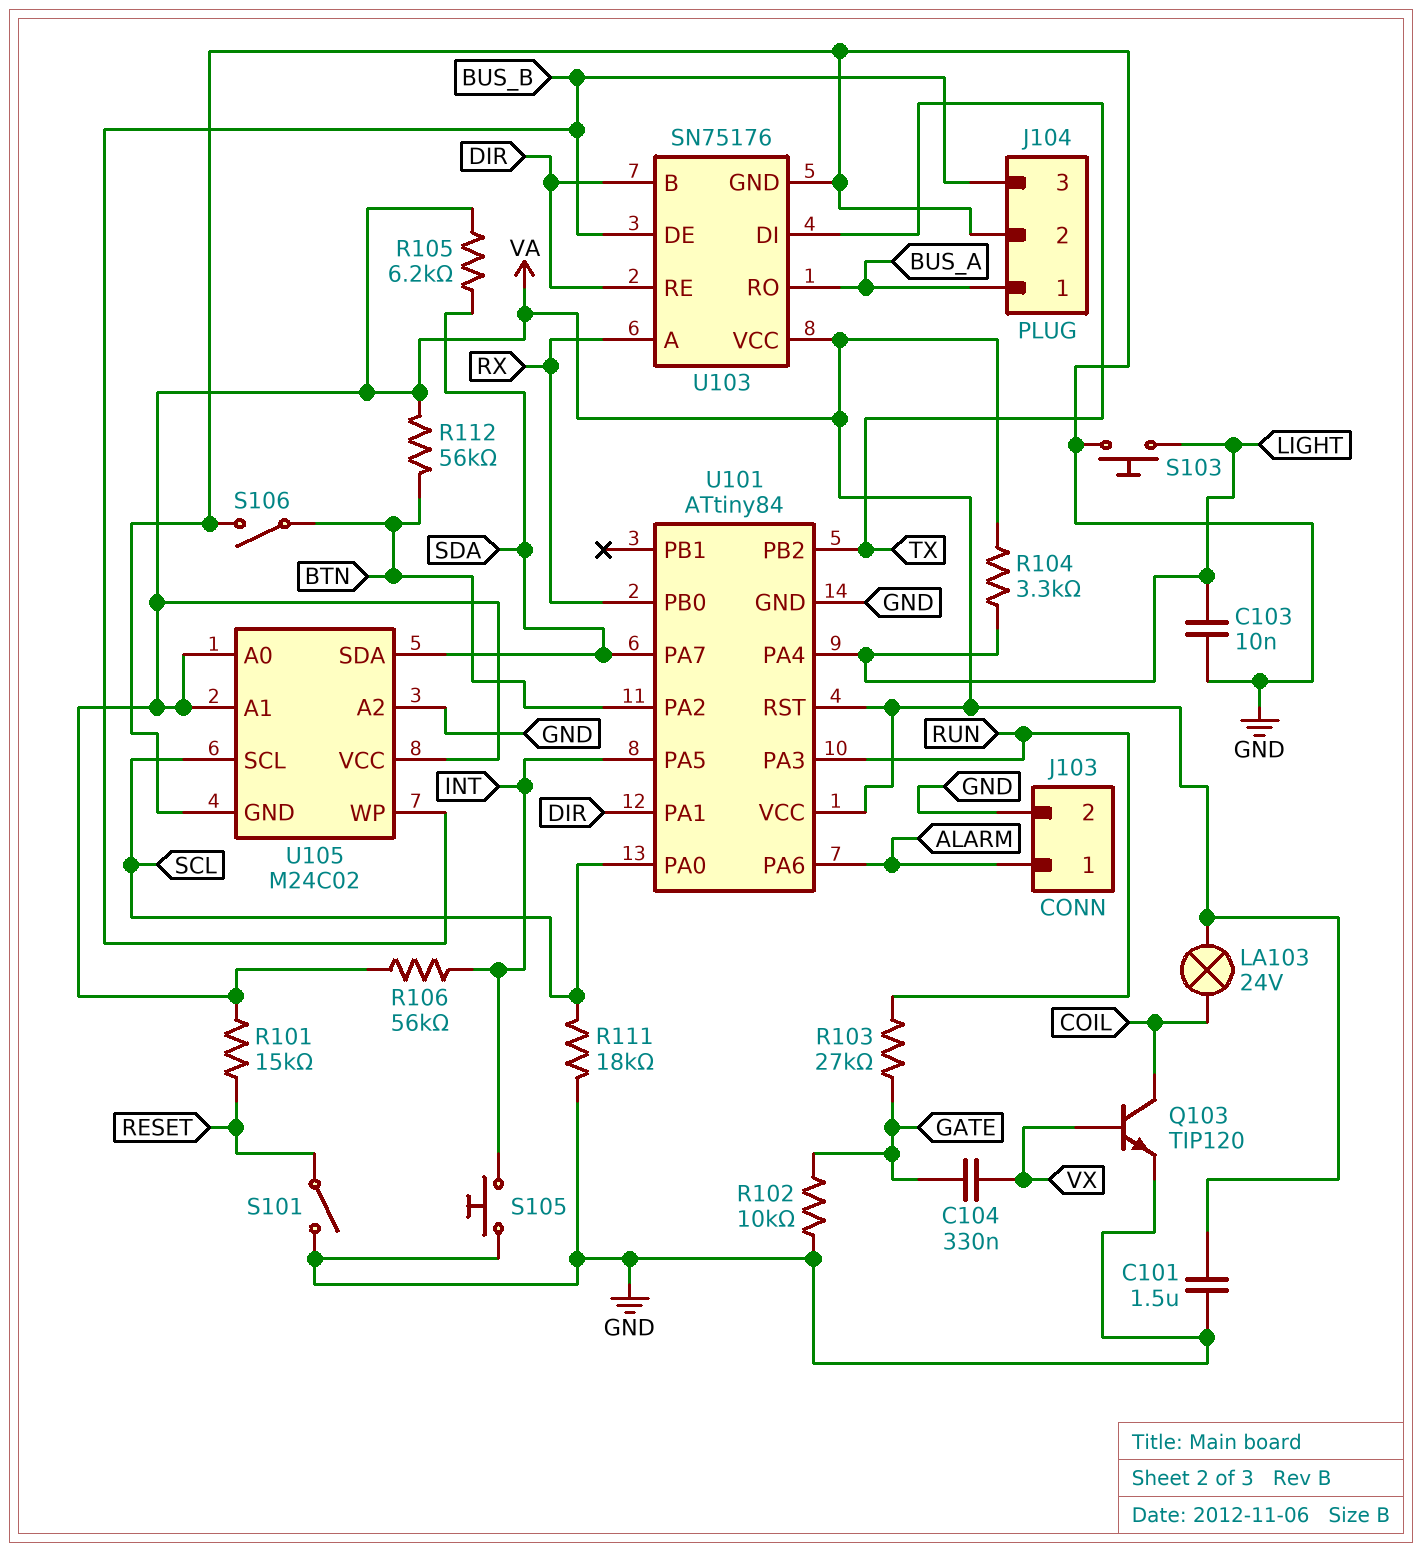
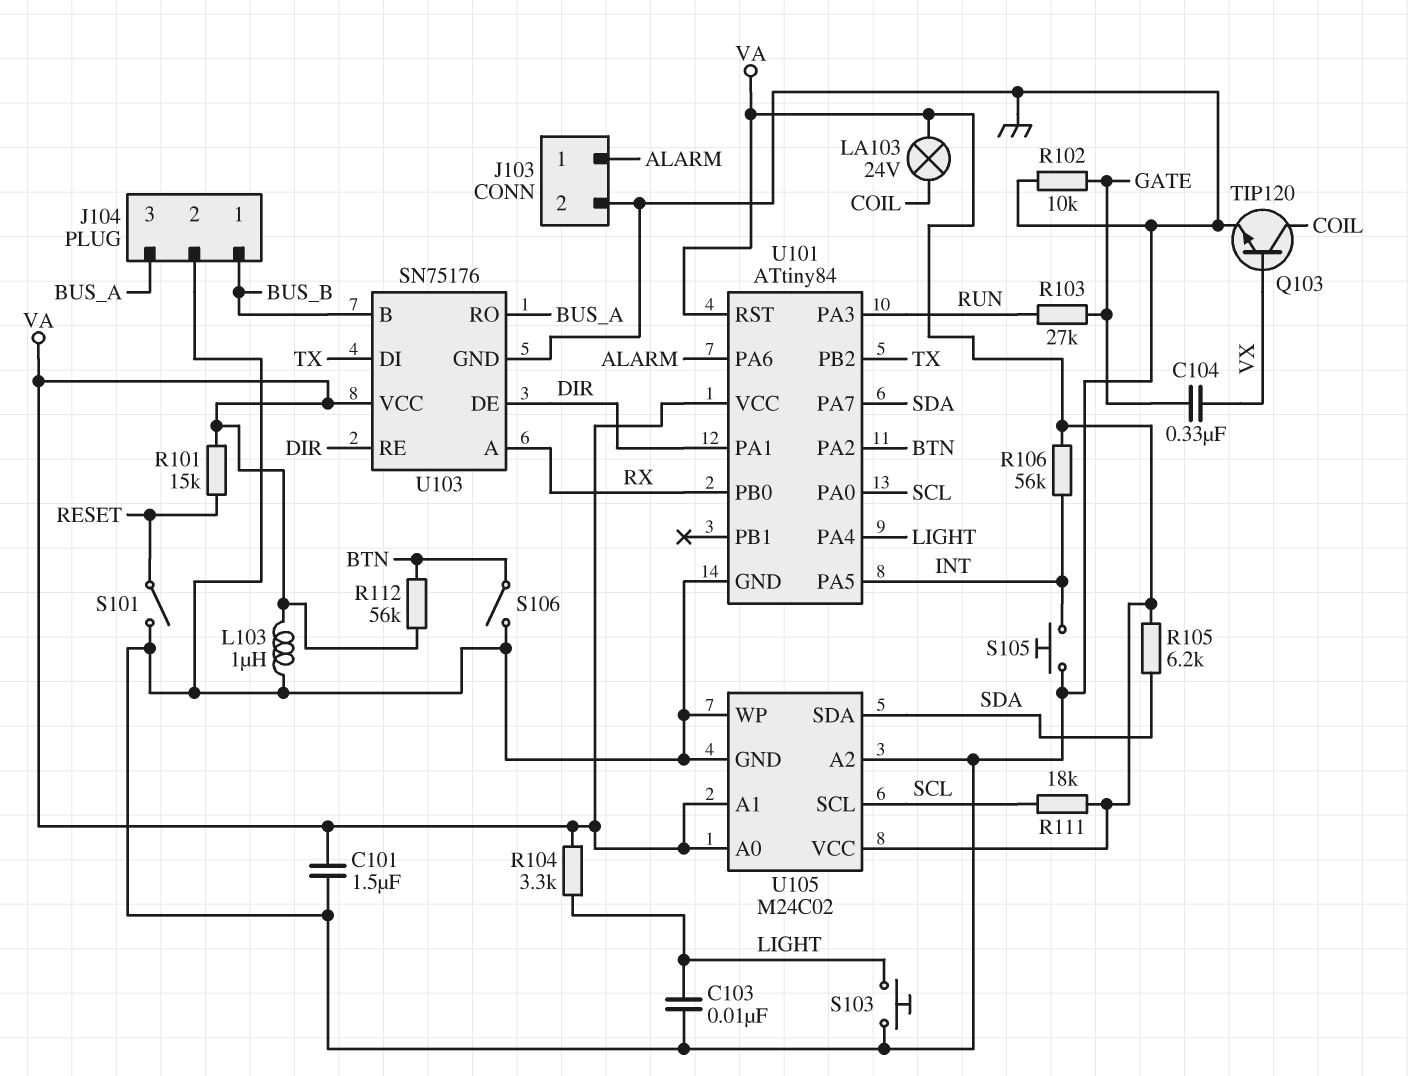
J104 pin 1: BUS_A -> BUS_B
J104 pin 3: BUS_B -> BUS_A
L103: none -> 1uH (GND, VA)
R111: 18k (GND, SCL) -> 18k (SCL, VA)
U103 pin B: DIR -> BUS_B
U103 pin DE: BUS_B -> DIR
U105 pin WP: BUS_B -> GND

